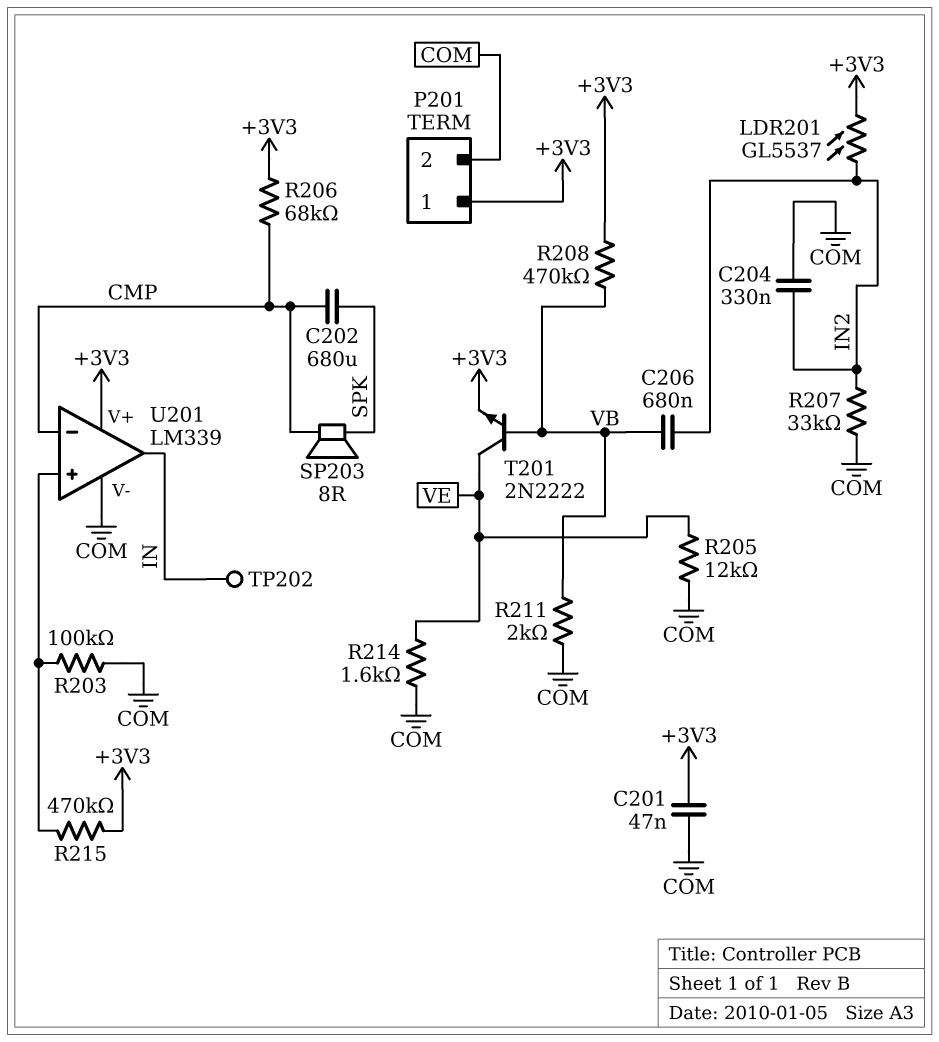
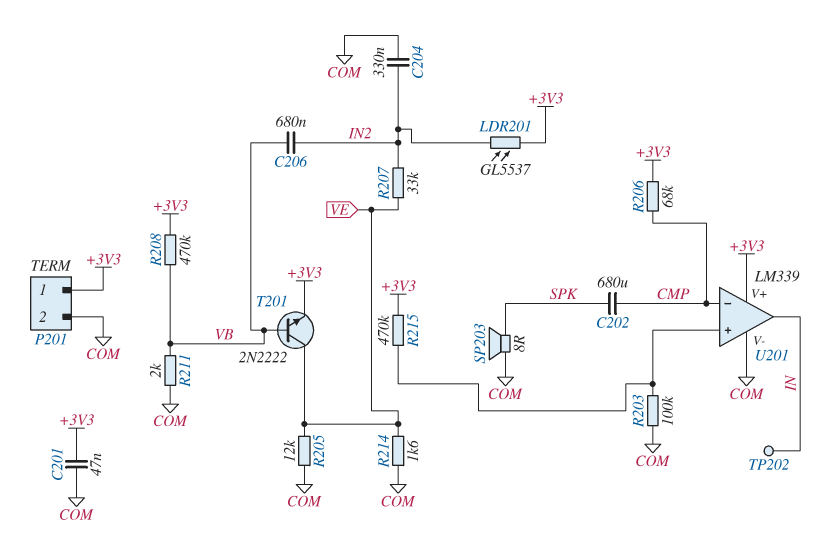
R207: 33k (COM, IN2) -> 33k (IN2, VE)
SP203: speaker 8R (CMP, SPK) -> speaker 8R (COM, SPK)

